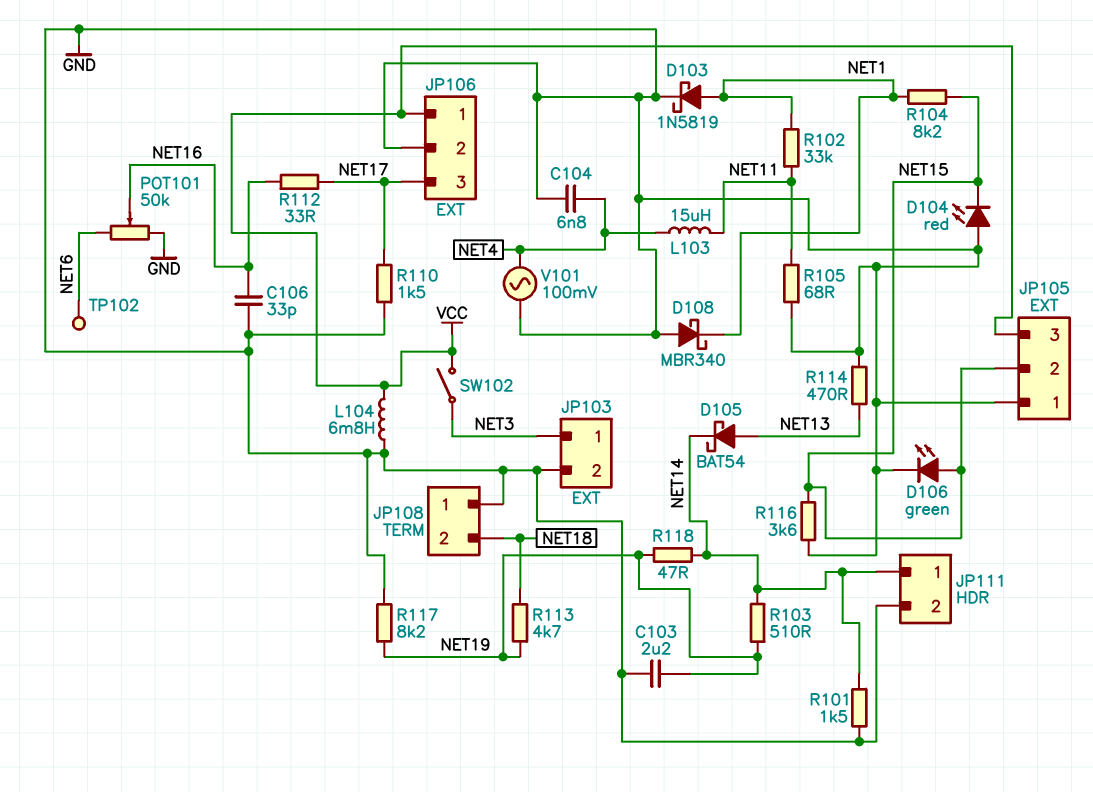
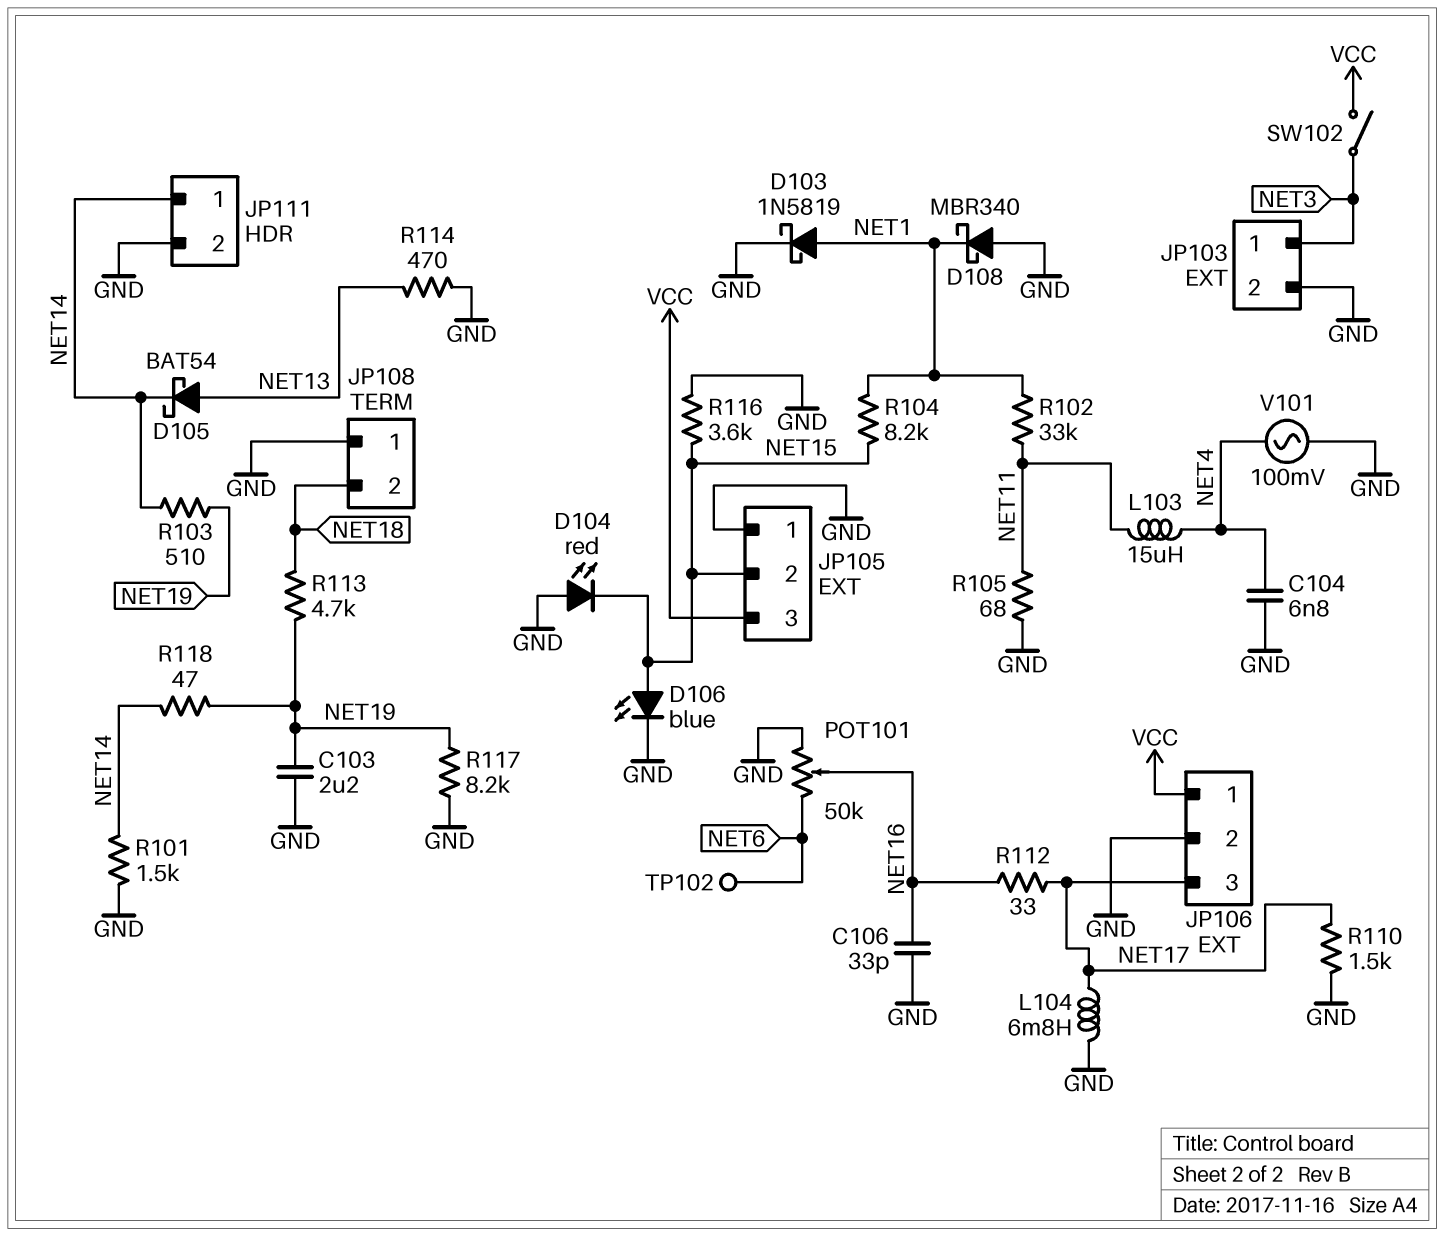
D106: LED green (A NET15, K GND) -> LED blue (A NET15, K GND)
L104: 6.8mH (GND, VCC) -> 6.8mH (GND, NET17)

